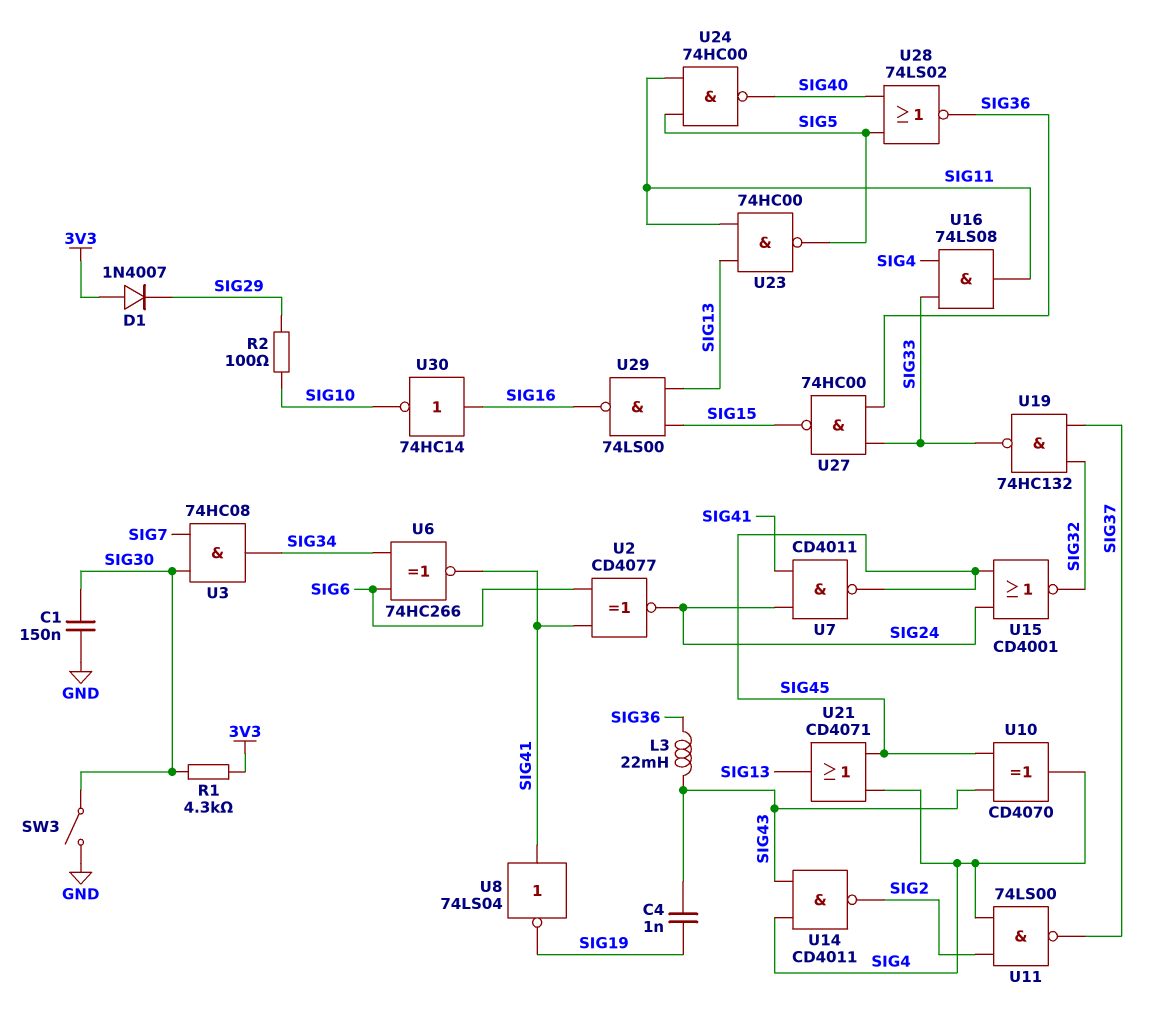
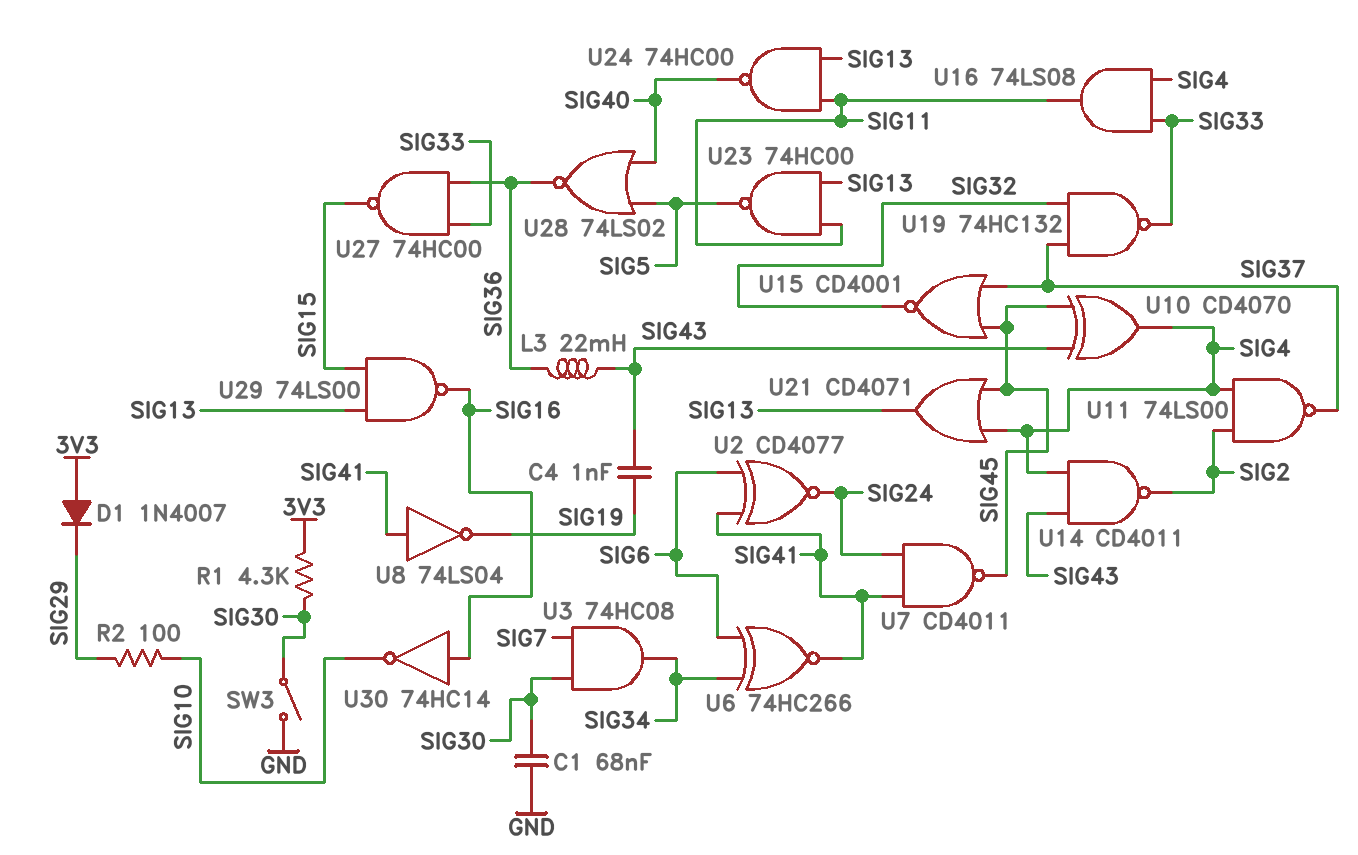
C1: 150nF (GND, SIG30) -> 68nF (GND, SIG30)
U15: NOR CD4001 (in SIG24, in SIG45, out SIG32) -> NOR CD4001 (in SIG37, in SIG45, out SIG32)
U24: NAND 74HC00 (in SIG5, in SIG11, out SIG40) -> NAND 74HC00 (in SIG11, in SIG13, out SIG40)

